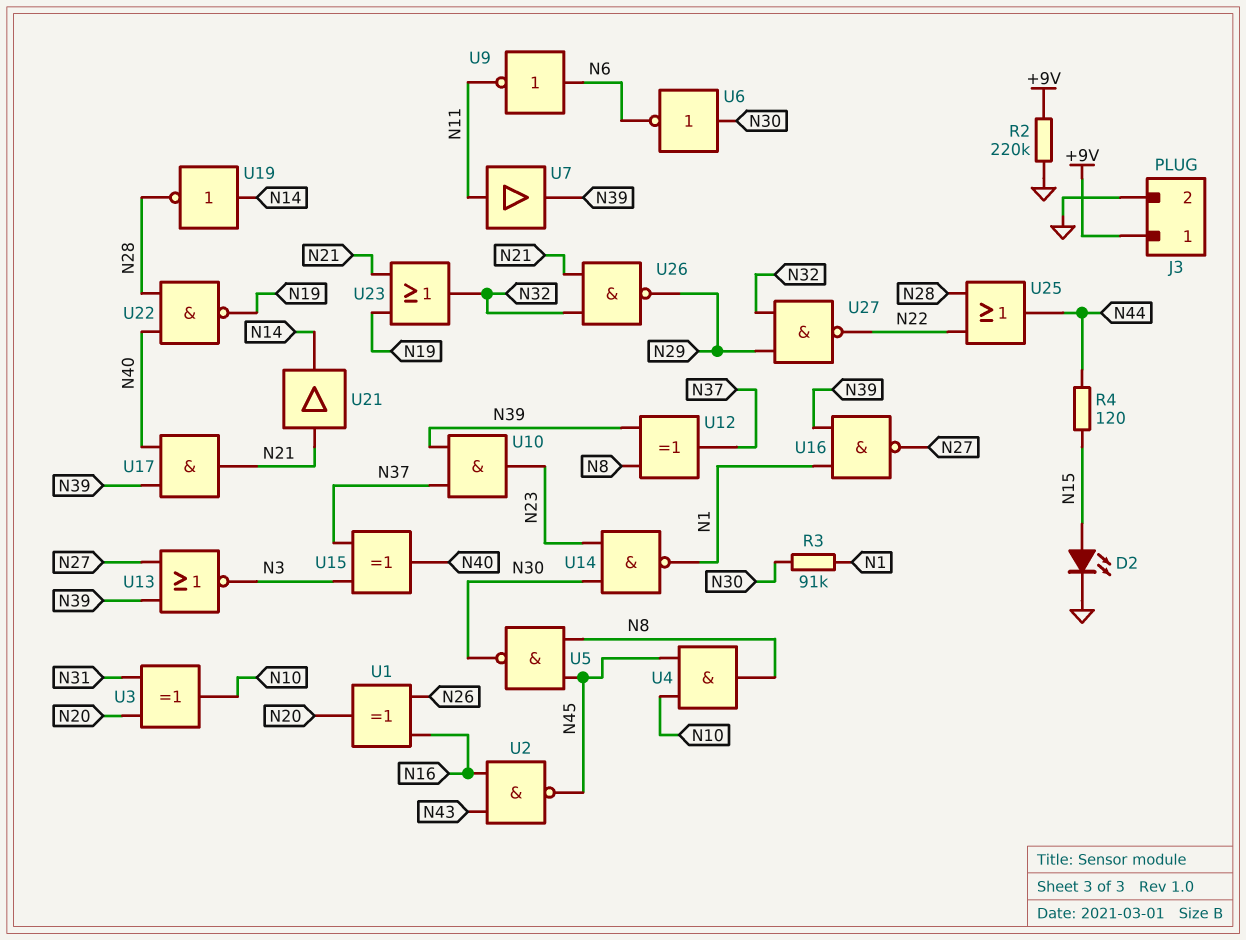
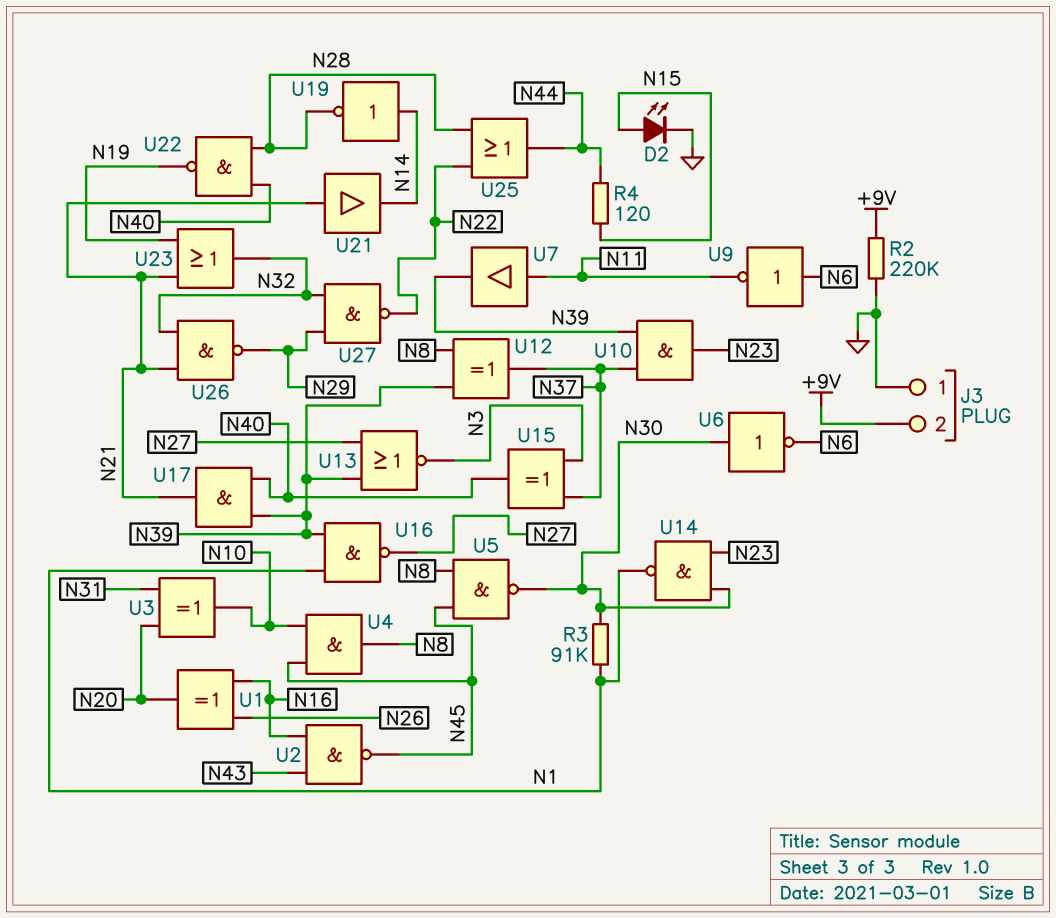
J3 pin 1: +9V -> GND
J3 pin 2: GND -> +9V

